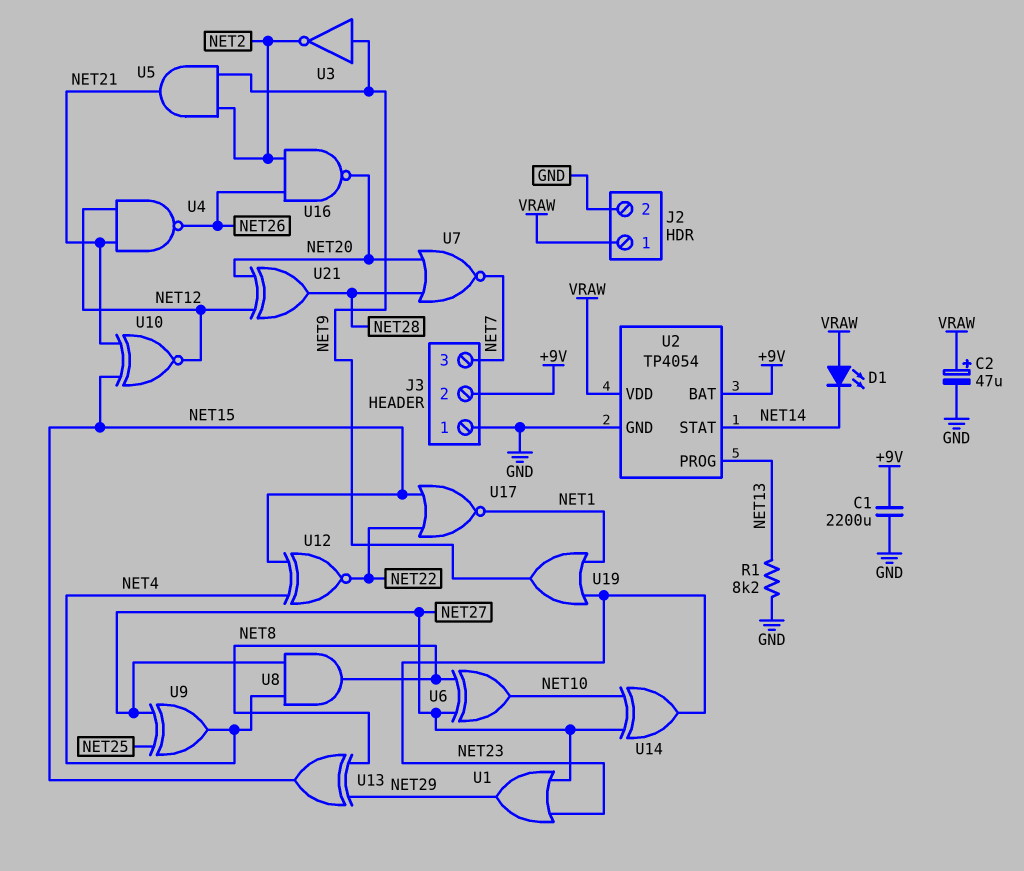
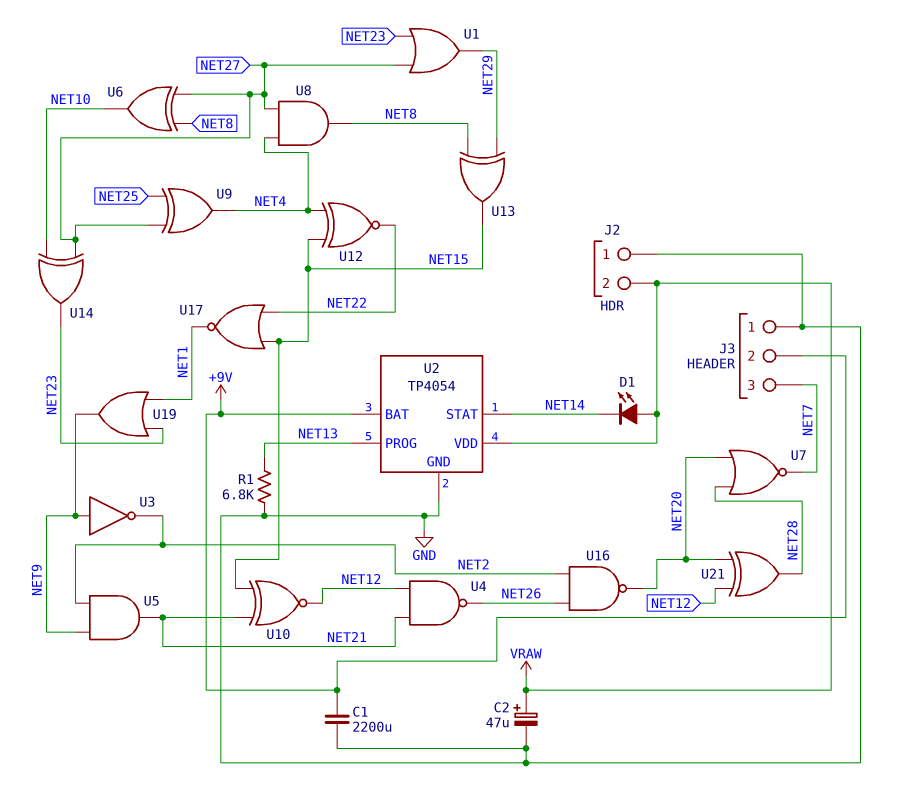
J2 pin 1: VRAW -> GND
J2 pin 2: GND -> VRAW
R1: 8.2k (GND, NET13) -> 6.8k (GND, NET13)

